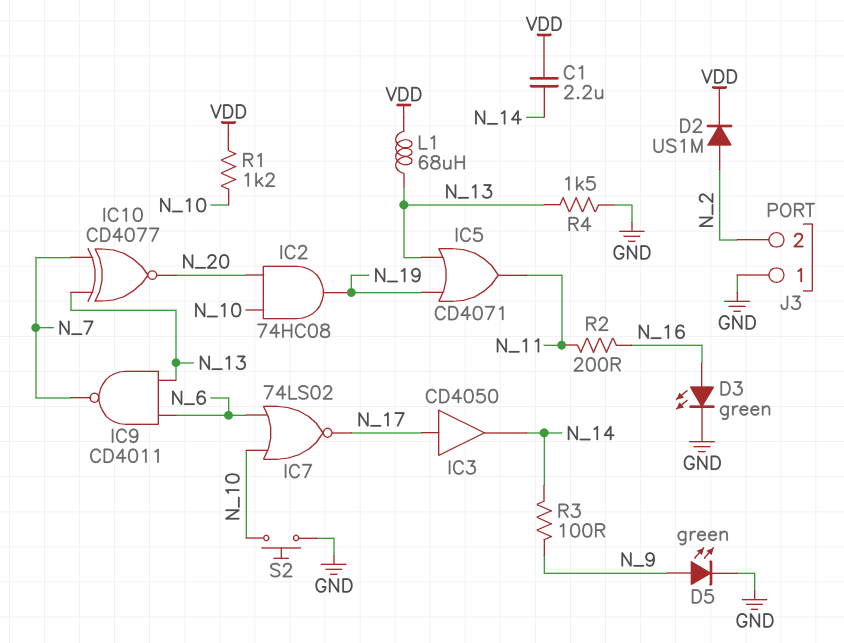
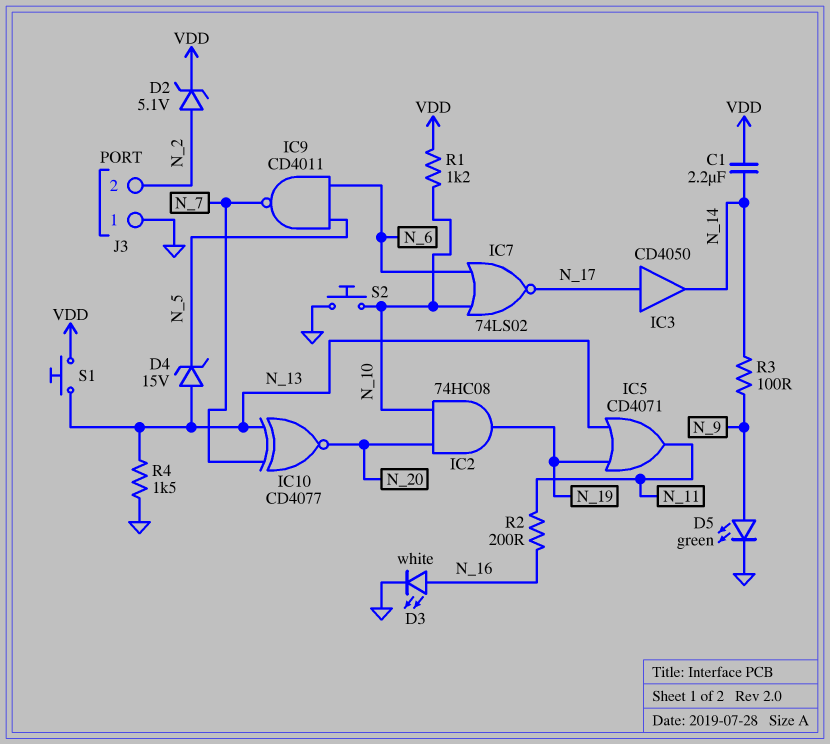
D2: diode US1M (A N_2, K VDD) -> zener 5.1V (A N_2, K VDD)
D3: LED green (A N_16, K GND) -> LED white (A N_16, K GND)
D4: none -> zener 15V (A N_13, K N_5)
IC9: NAND CD4011 (in N_6, in N_13, out N_7) -> NAND CD4011 (in N_5, in N_6, out N_7)
L1: 68uH (N_13, VDD) -> none
S1: none -> button (N_13, VDD)

